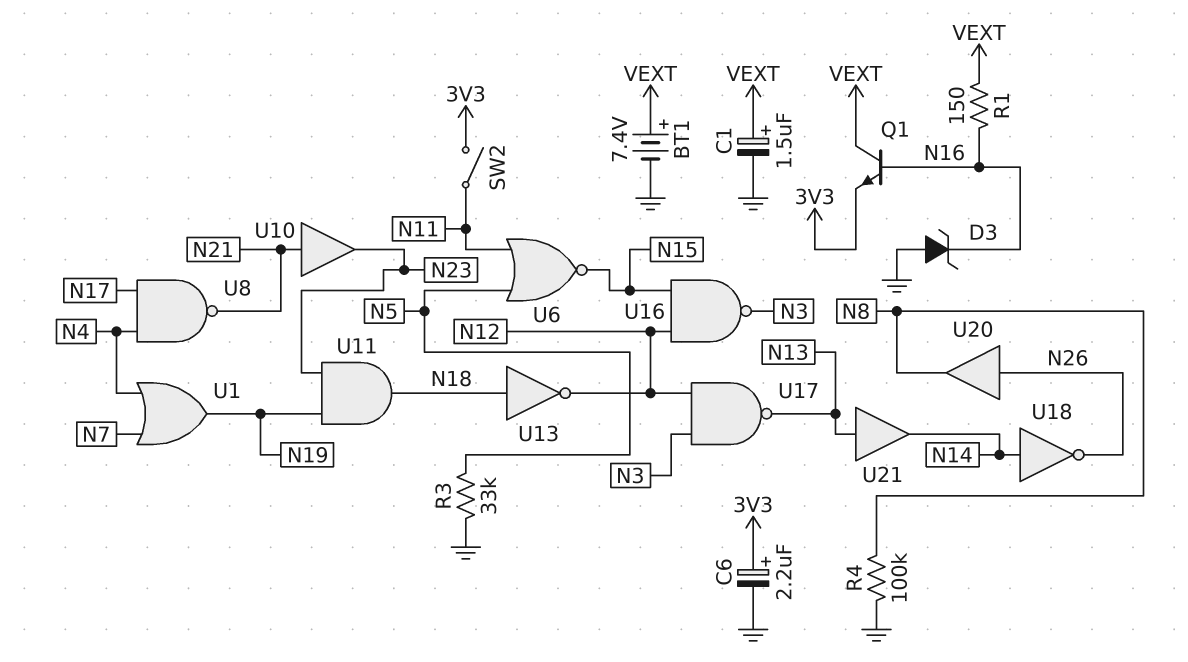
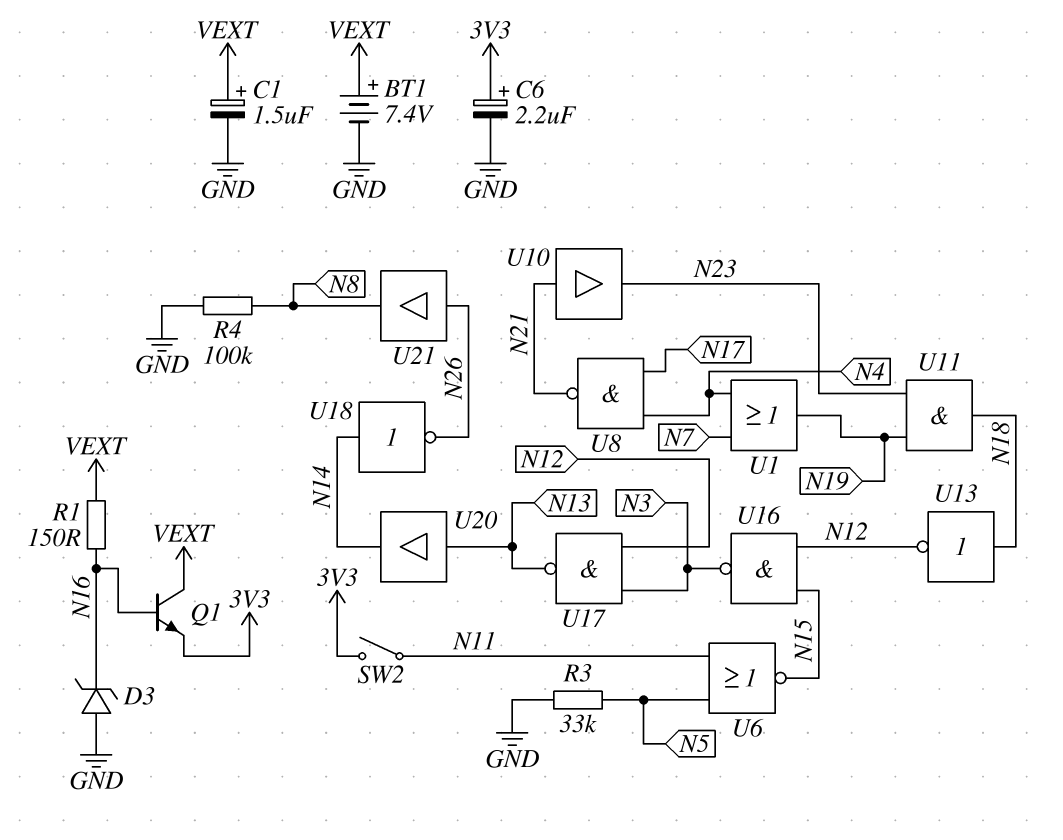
U20: buffer (in N26, out N8) -> buffer (in N13, out N14)
U21: buffer (in N13, out N14) -> buffer (in N26, out N8)

